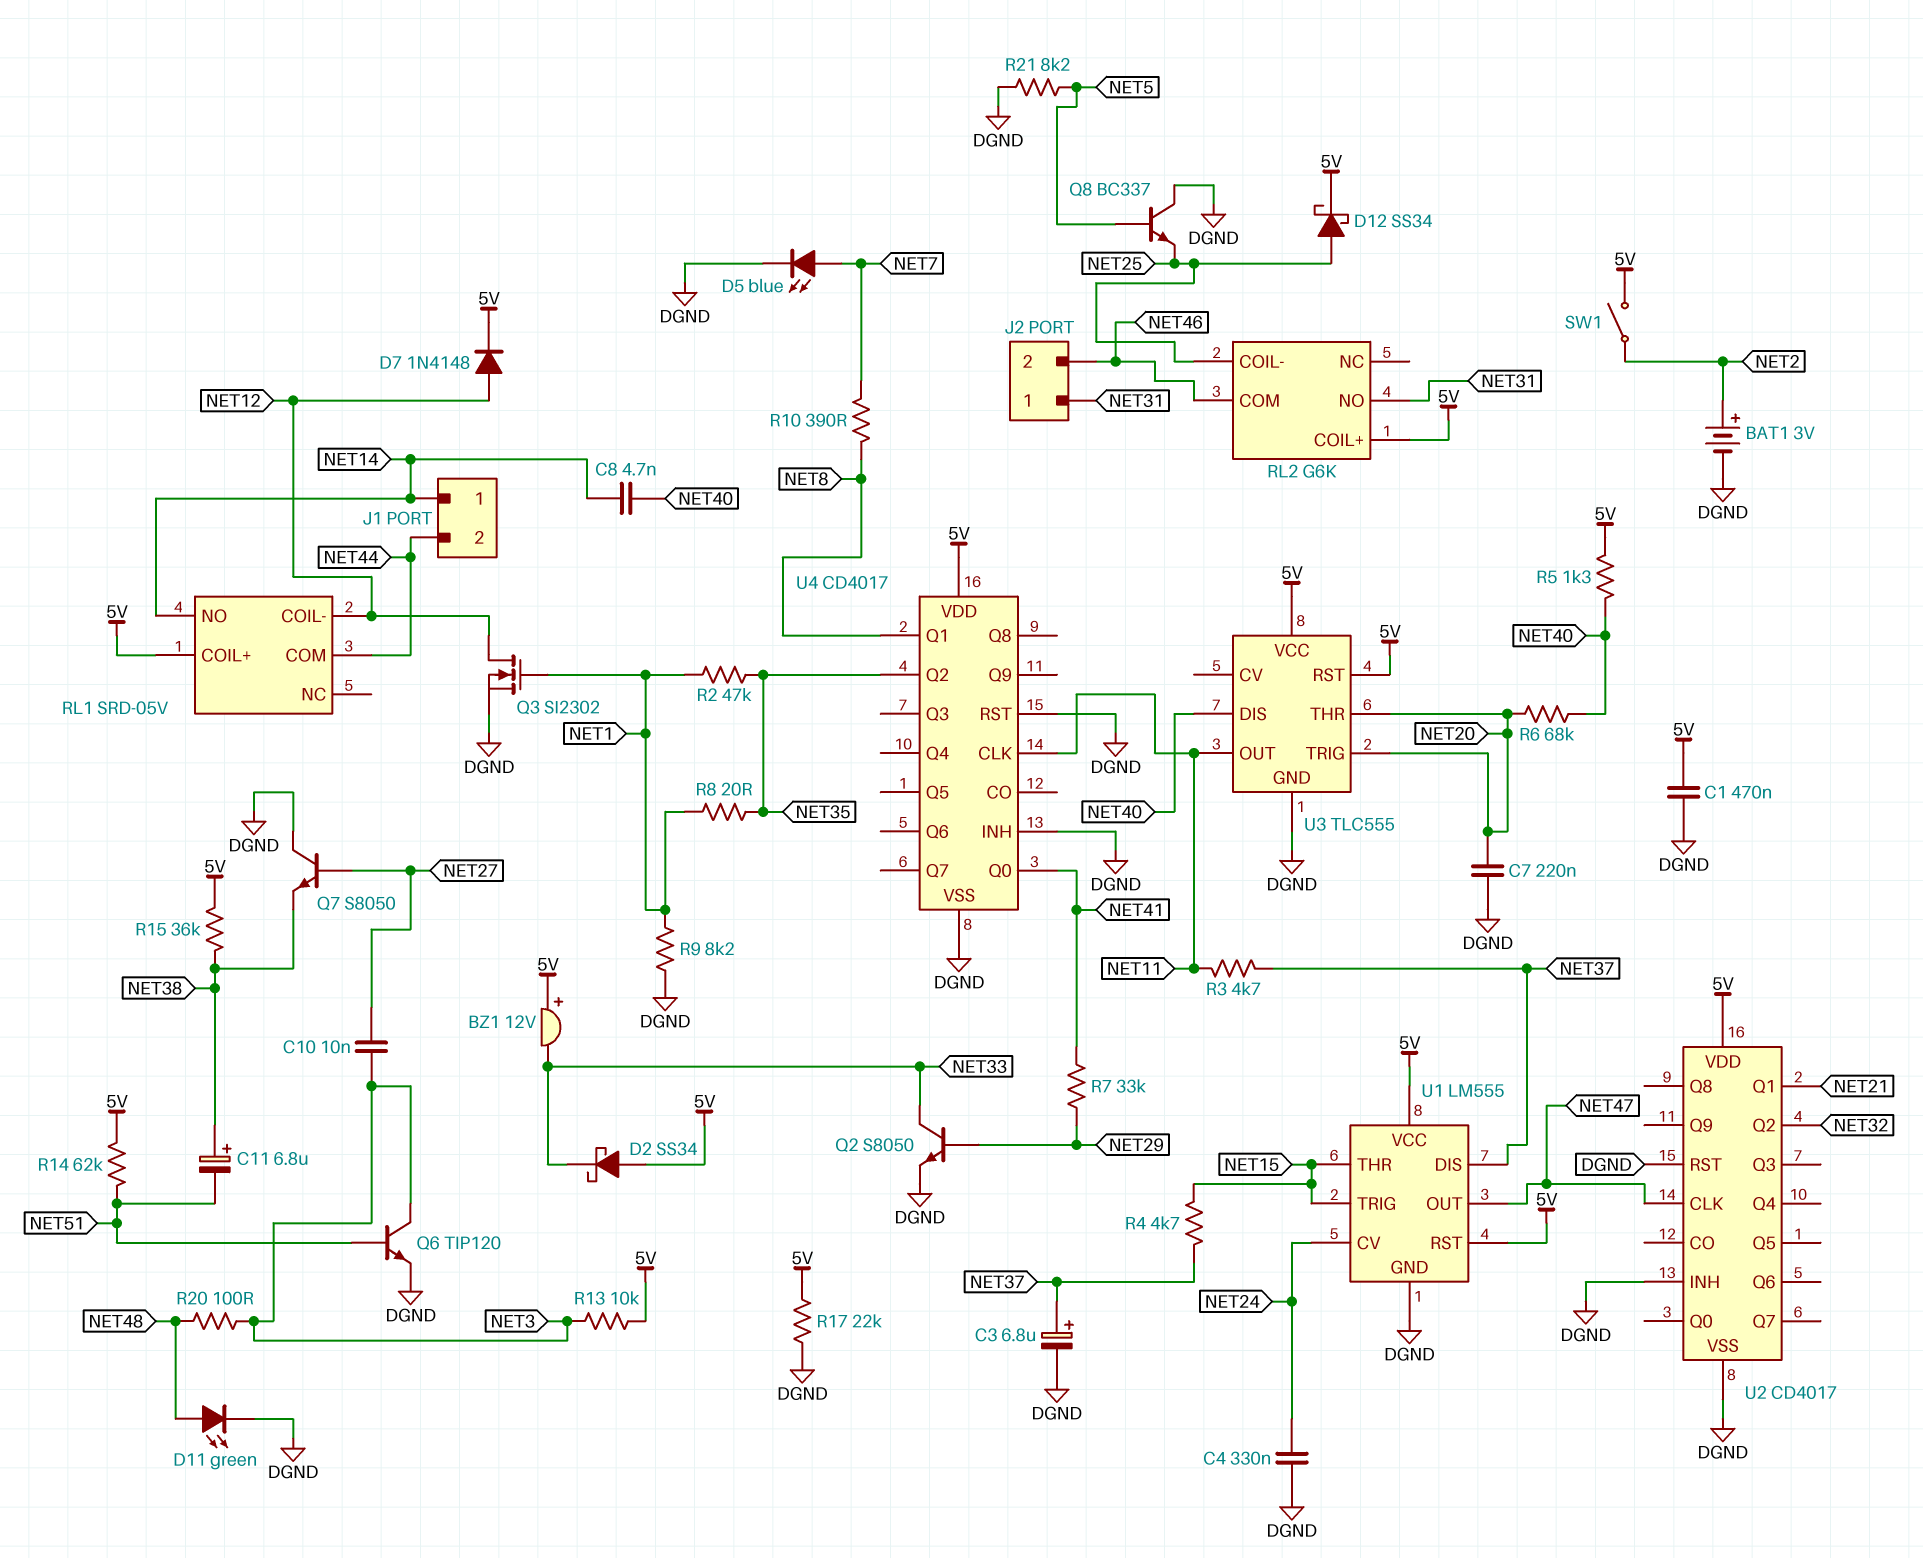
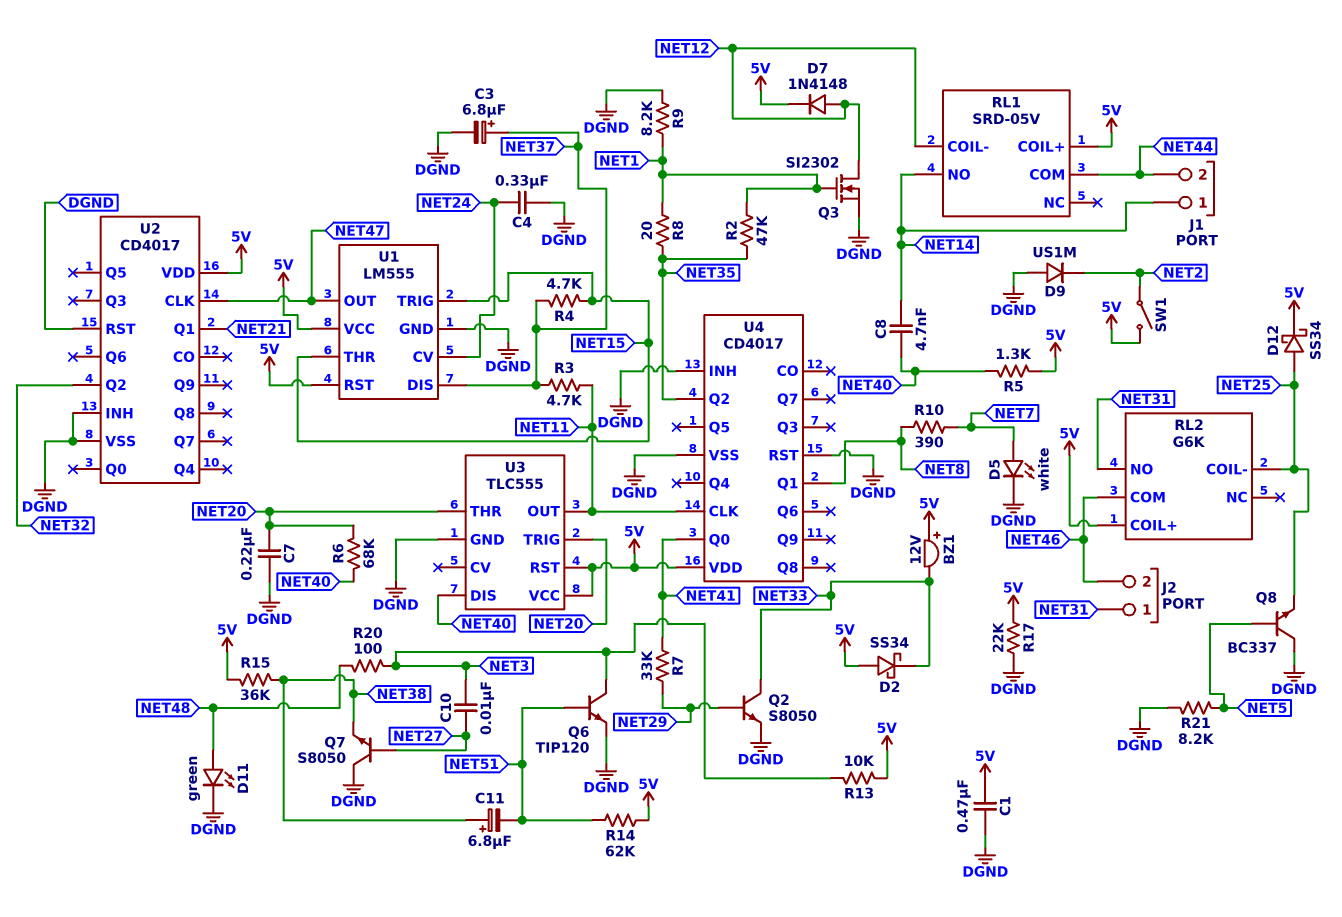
BAT1: 3V (plus NET2, minus DGND) -> none
D5: LED blue (A NET7, K DGND) -> LED white (A NET7, K DGND)
D9: none -> diode US1M (A DGND, K NET2)

